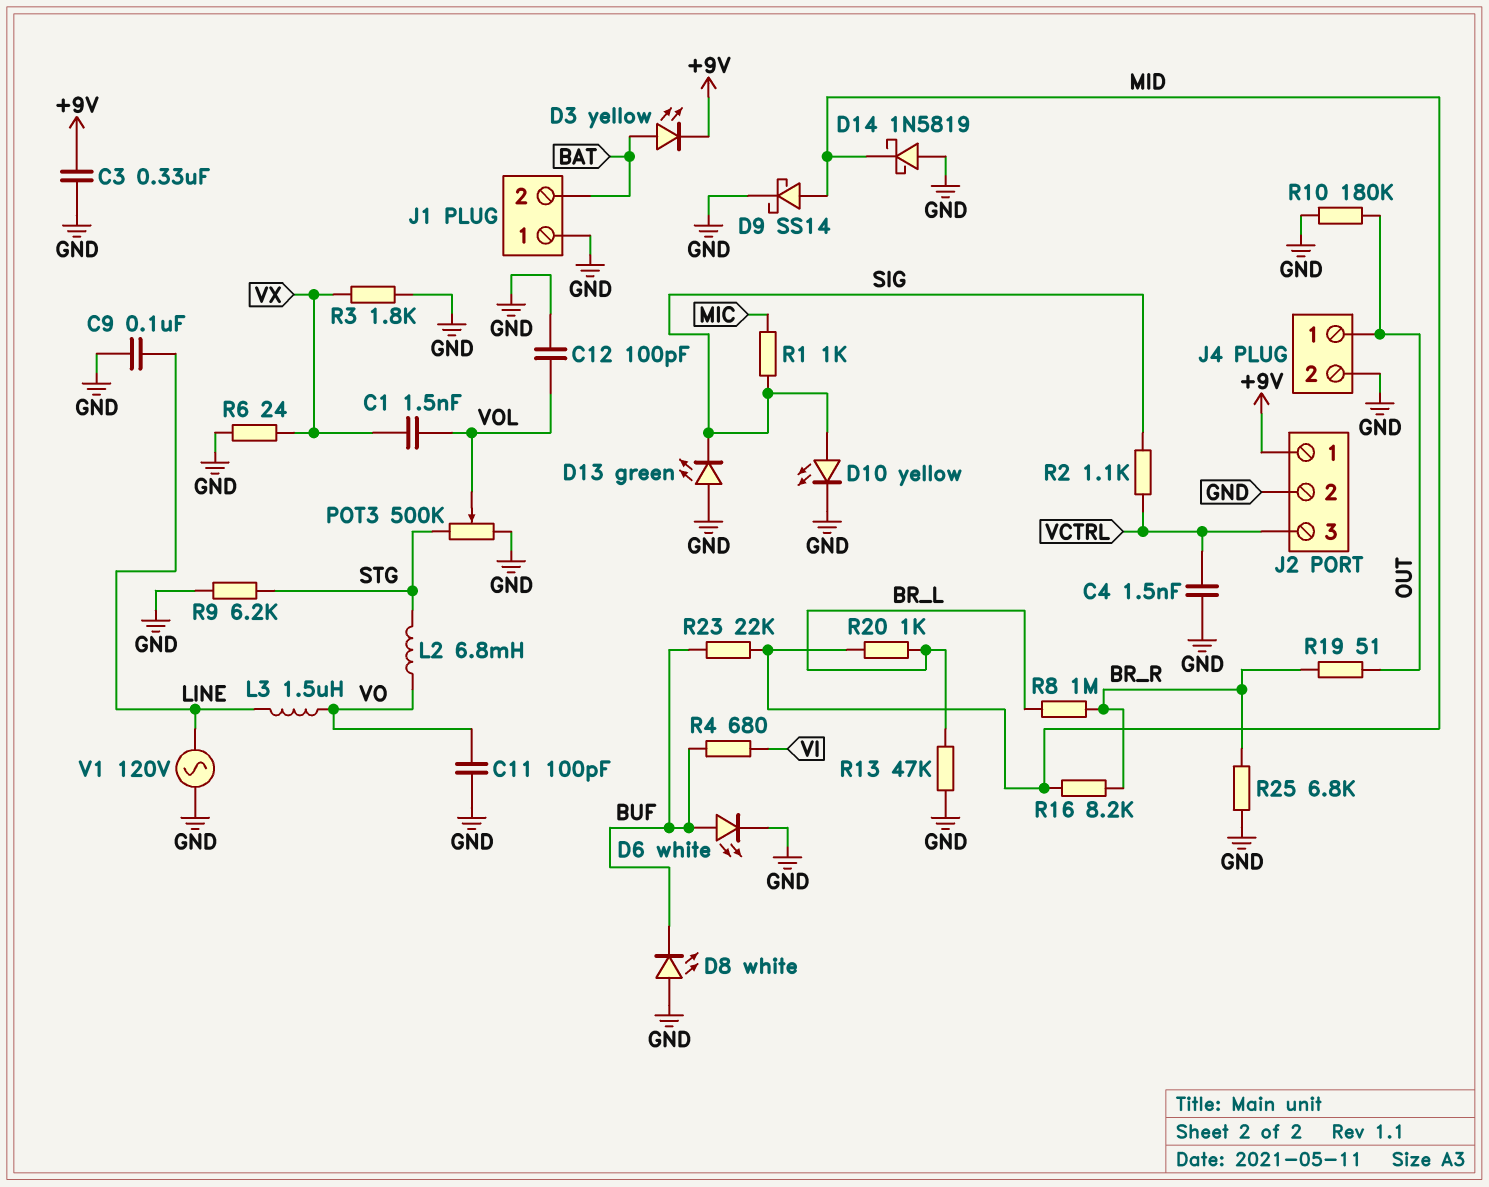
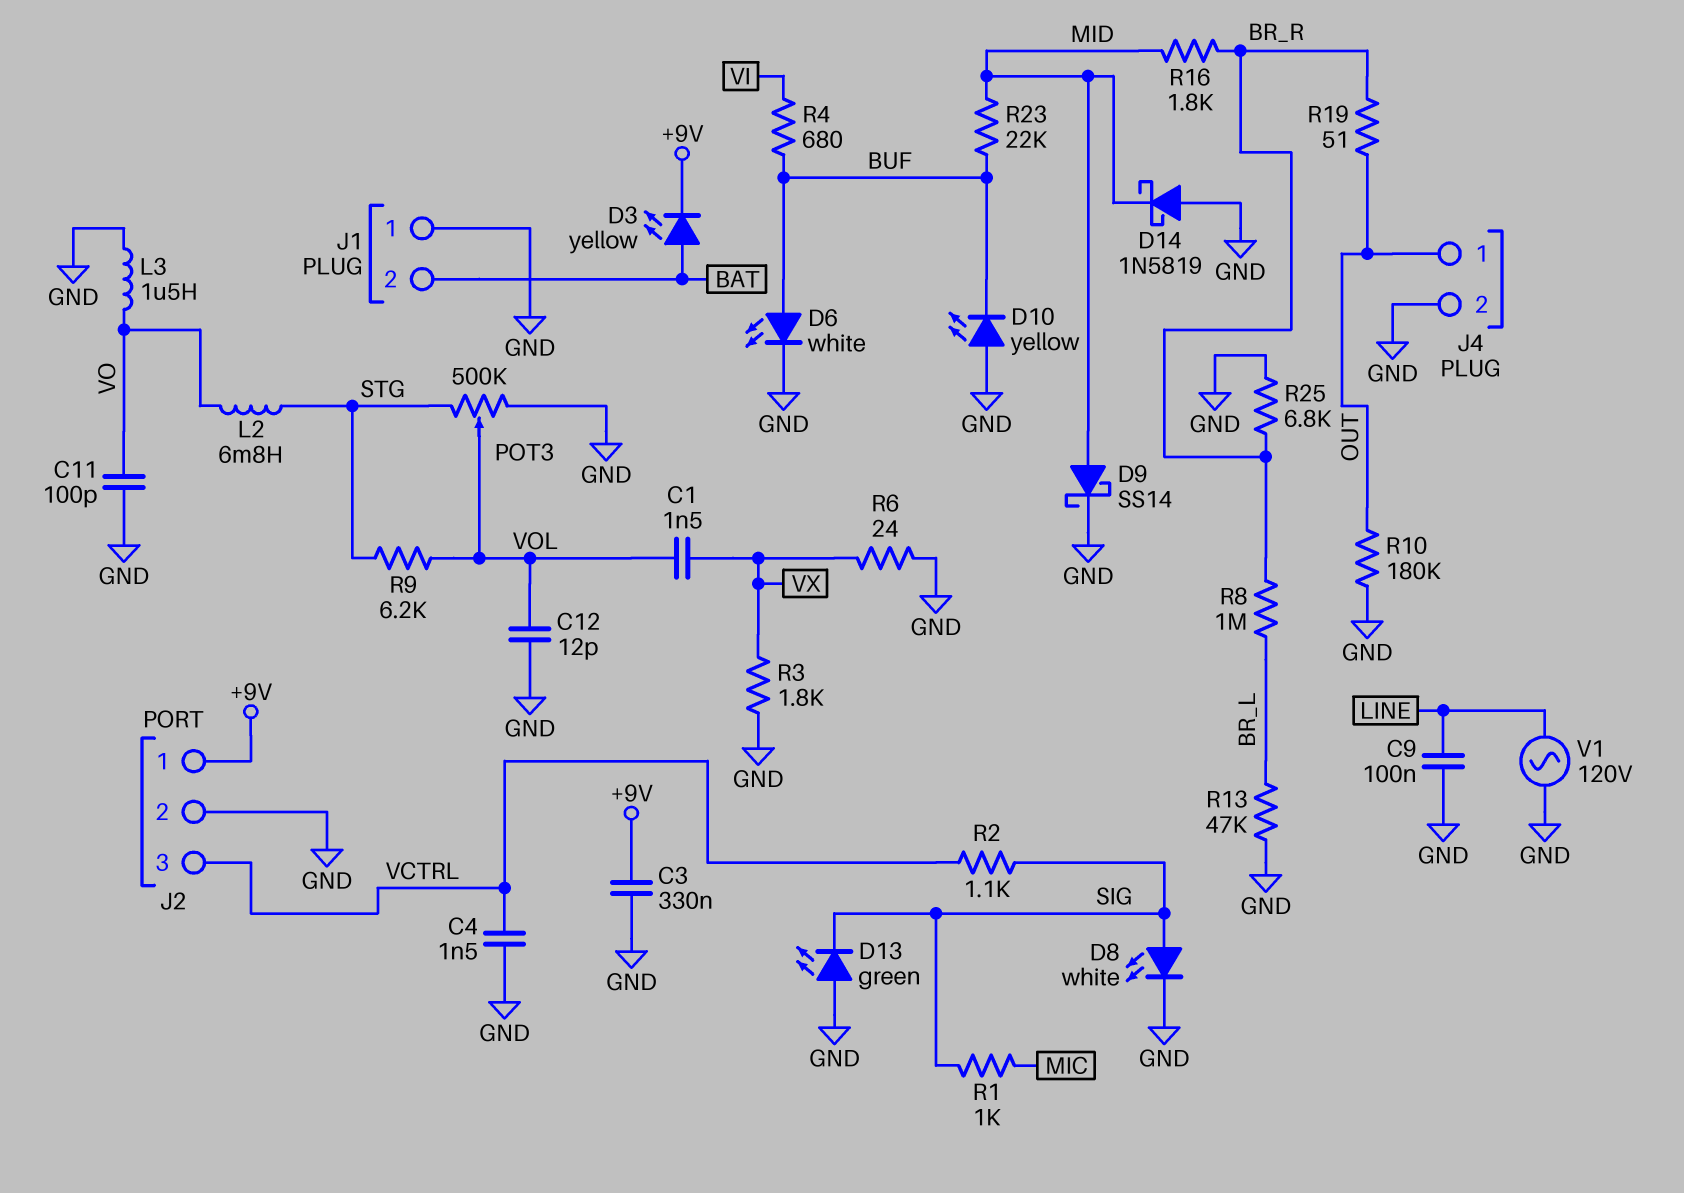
C12: 100pF (GND, VOL) -> 12pF (GND, VOL)
D8: LED white (A GND, K BUF) -> LED white (A SIG, K GND)
D10: LED yellow (A SIG, K GND) -> LED yellow (A GND, K BUF)
L3: 1.5uH (LINE, VO) -> 1.5uH (GND, VO)
R9: 6.2k (GND, STG) -> 6.2k (STG, VOL)
R16: 8.2k (BR_R, MID) -> 1.8k (BR_R, MID)
R20: 1k (BR_L, MID) -> none

